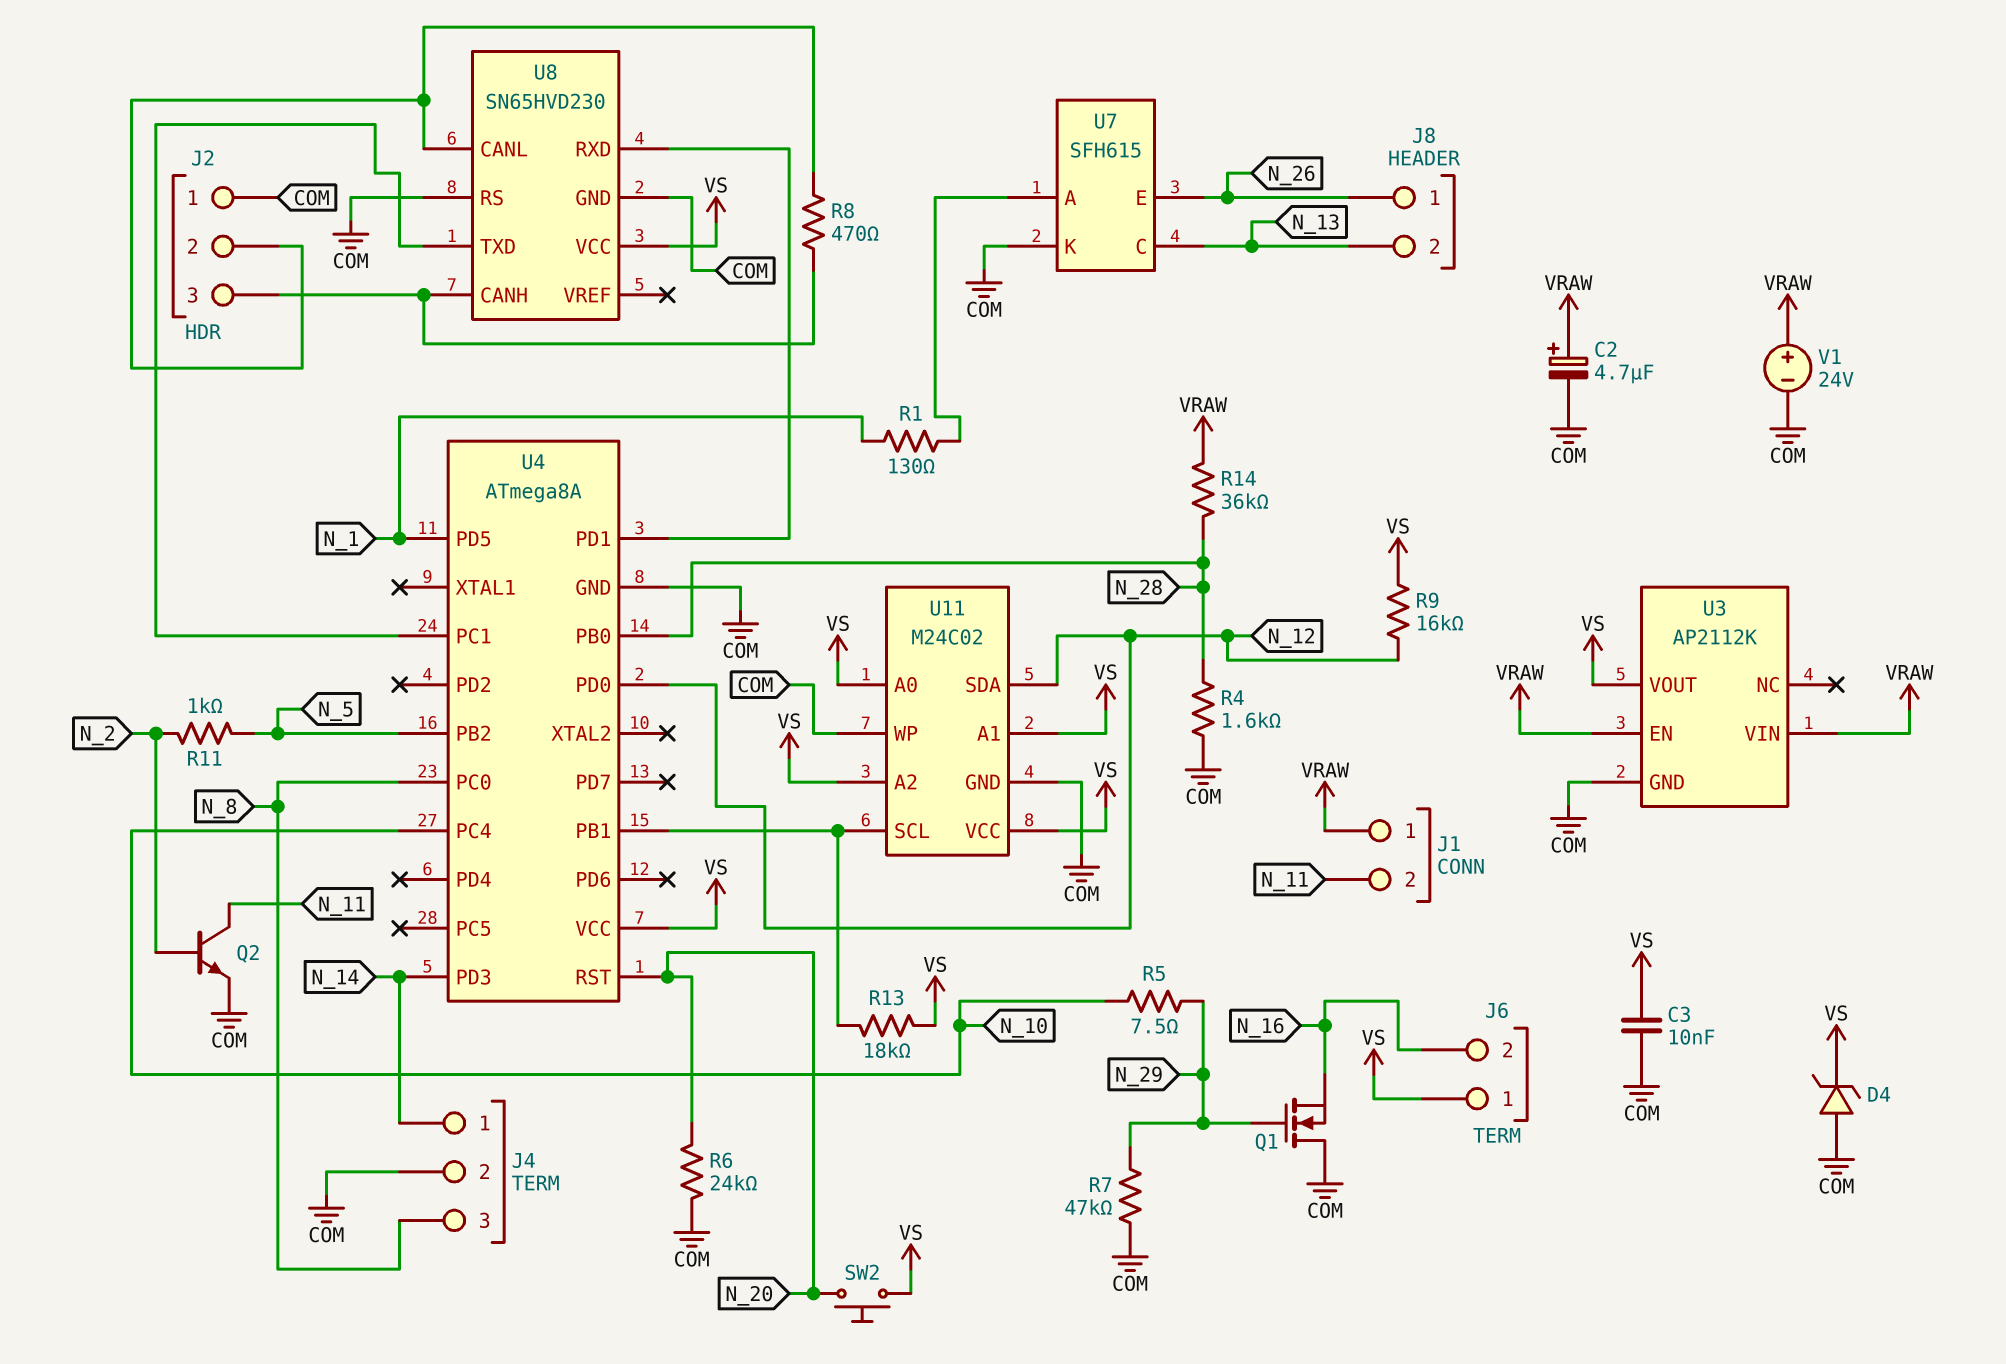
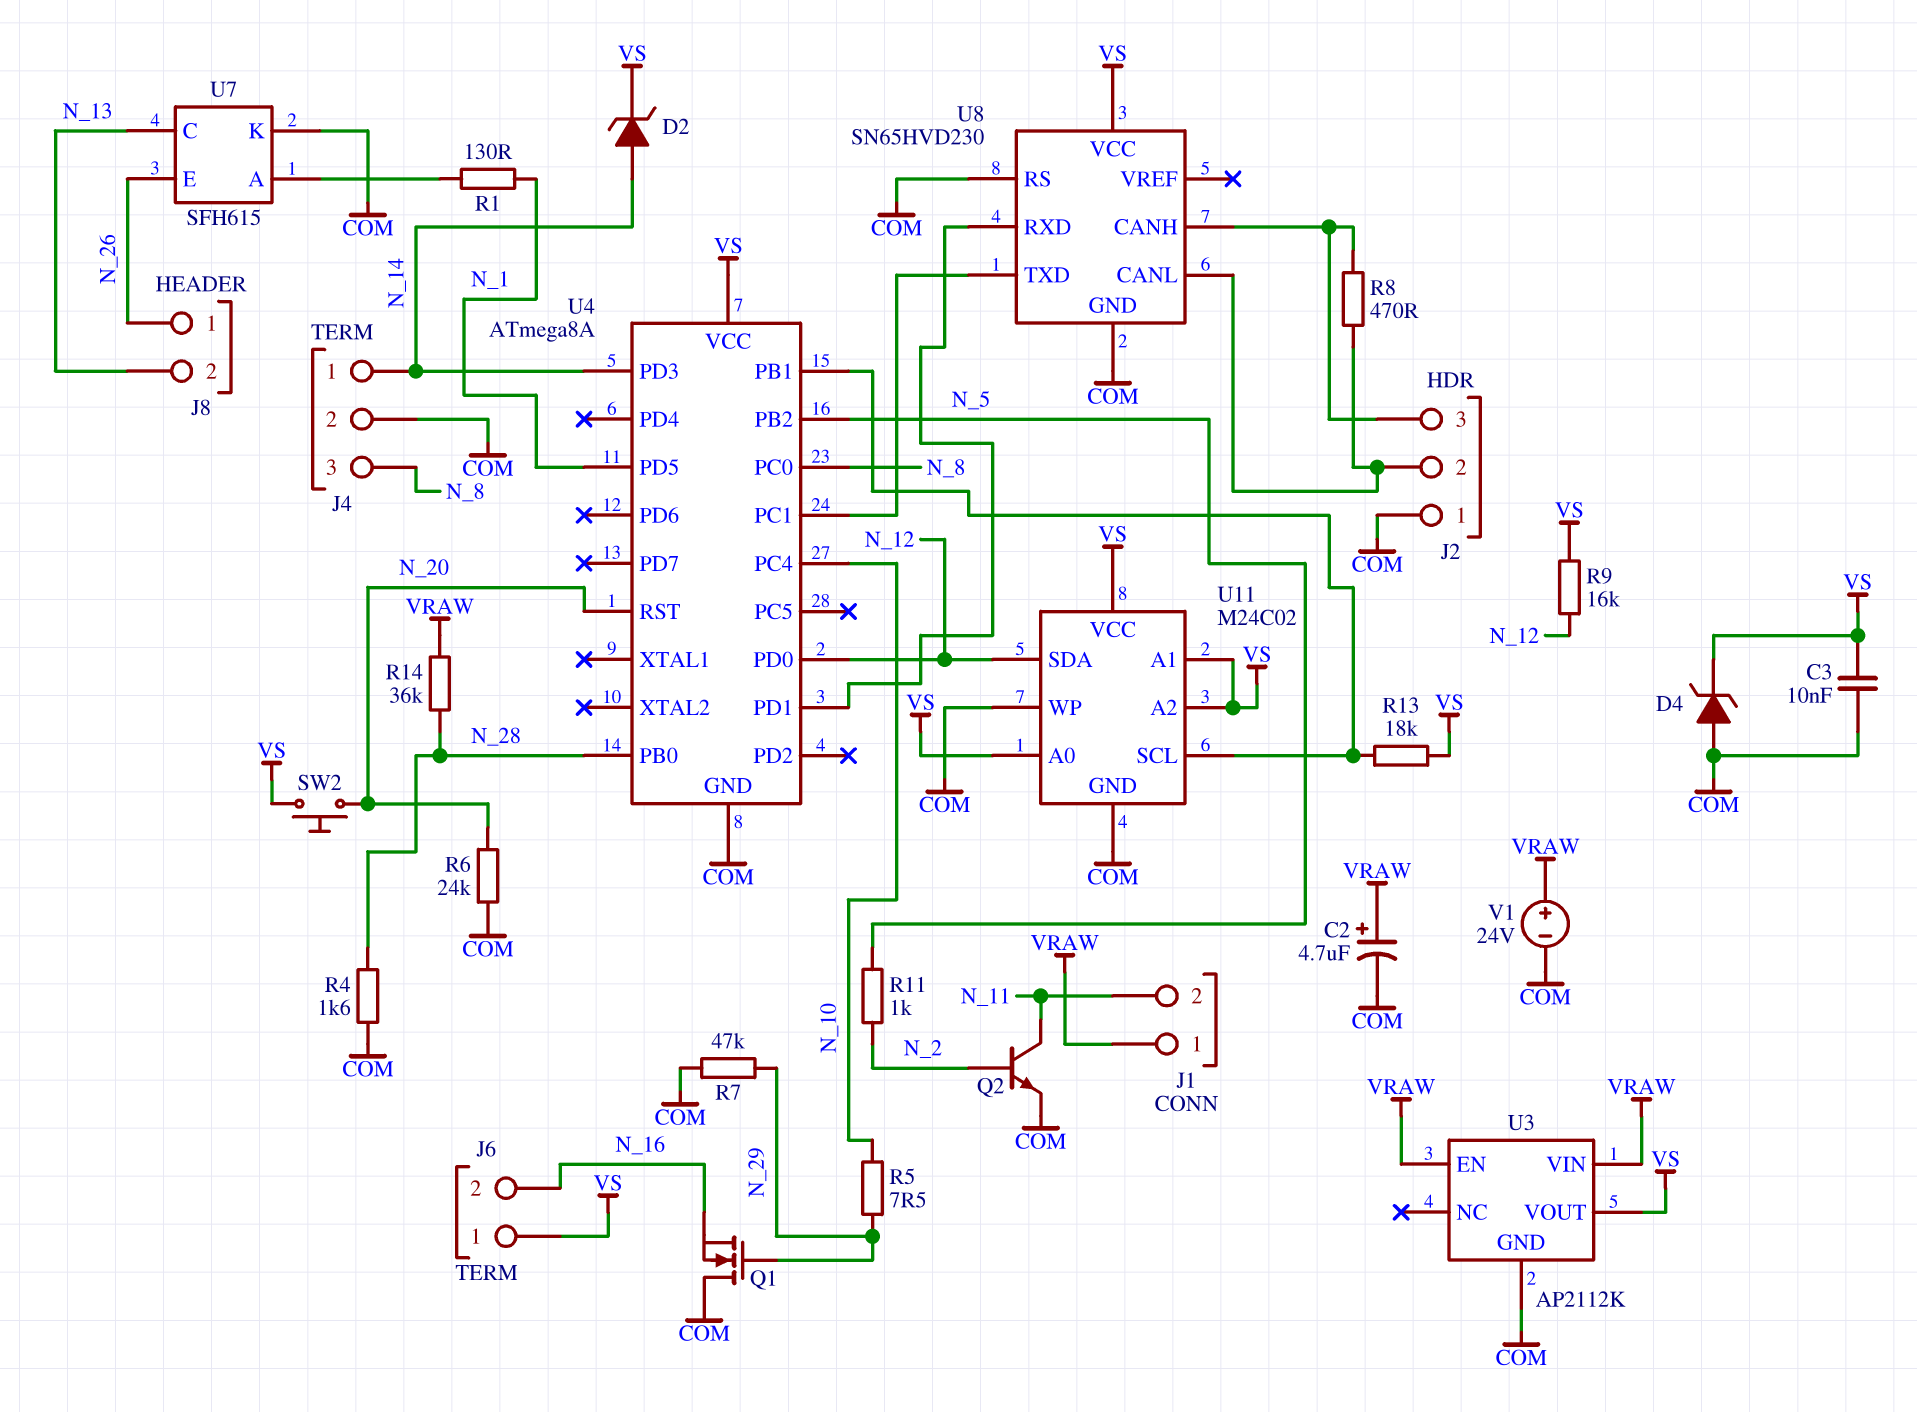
D2: none -> zener (A N_14, K VS)

